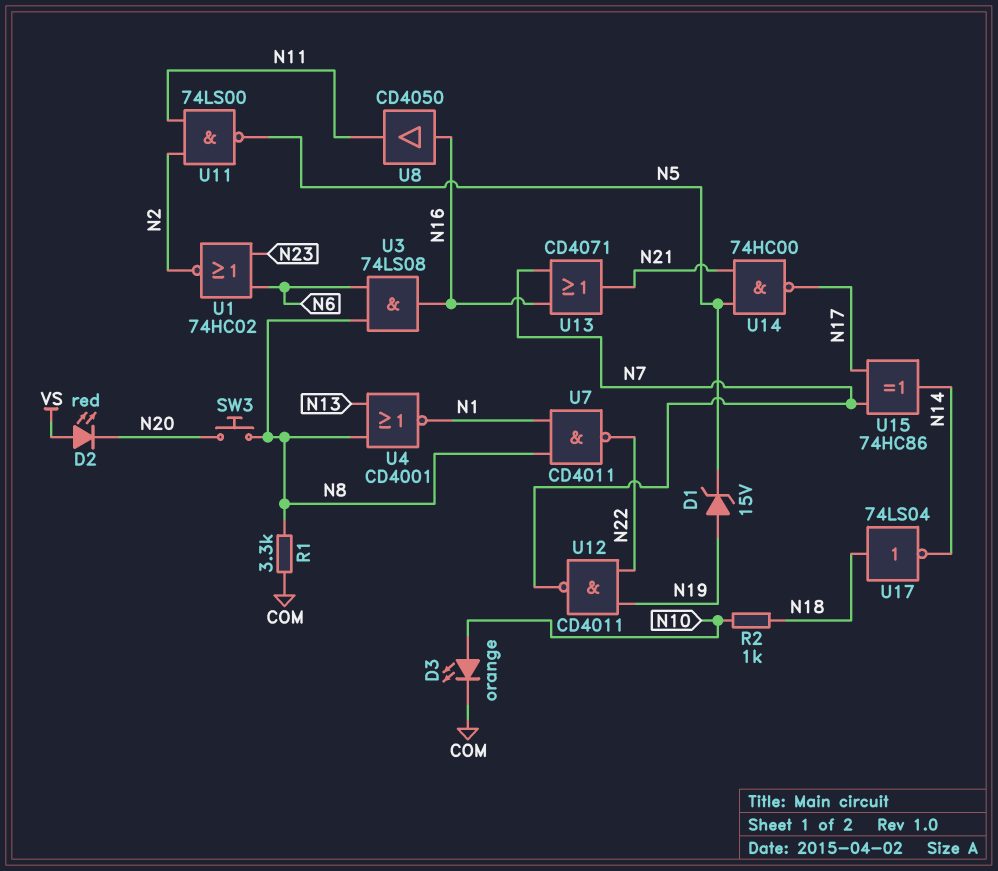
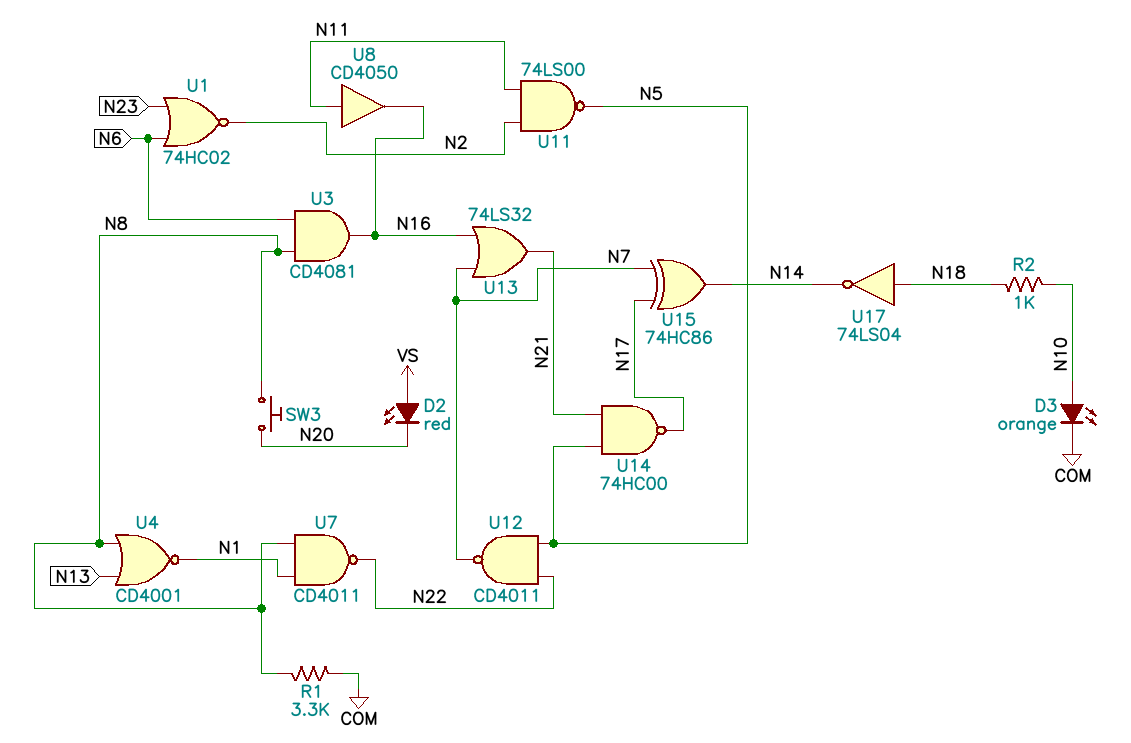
D1: zener 15V (A N19, K N5) -> none
U3: AND 74LS08 (in N6, in N8, out N16) -> AND CD4081 (in N6, in N8, out N16)
U8: buffer CD4050 (in N16, out N11) -> buffer CD4050 (in N11, out N16)
U12: NAND CD4011 (in N19, in N22, out N7) -> NAND CD4011 (in N5, in N22, out N7)
U13: OR CD4071 (in N7, in N16, out N21) -> OR 74LS32 (in N7, in N16, out N21)

